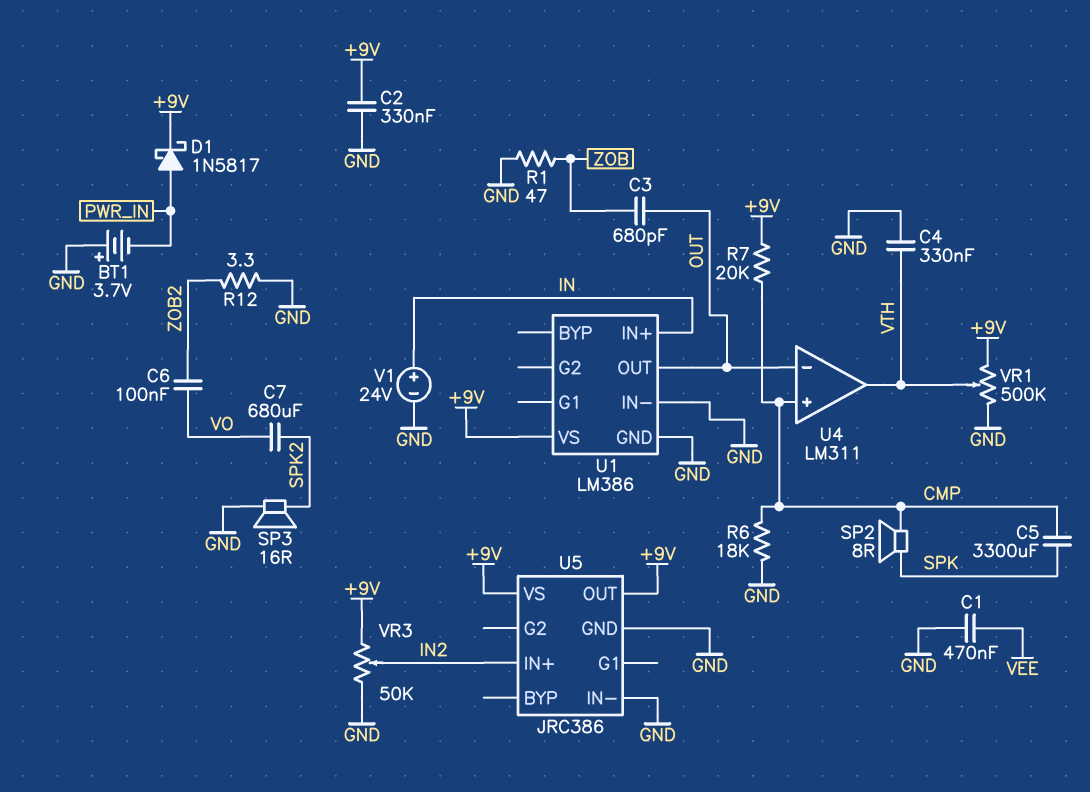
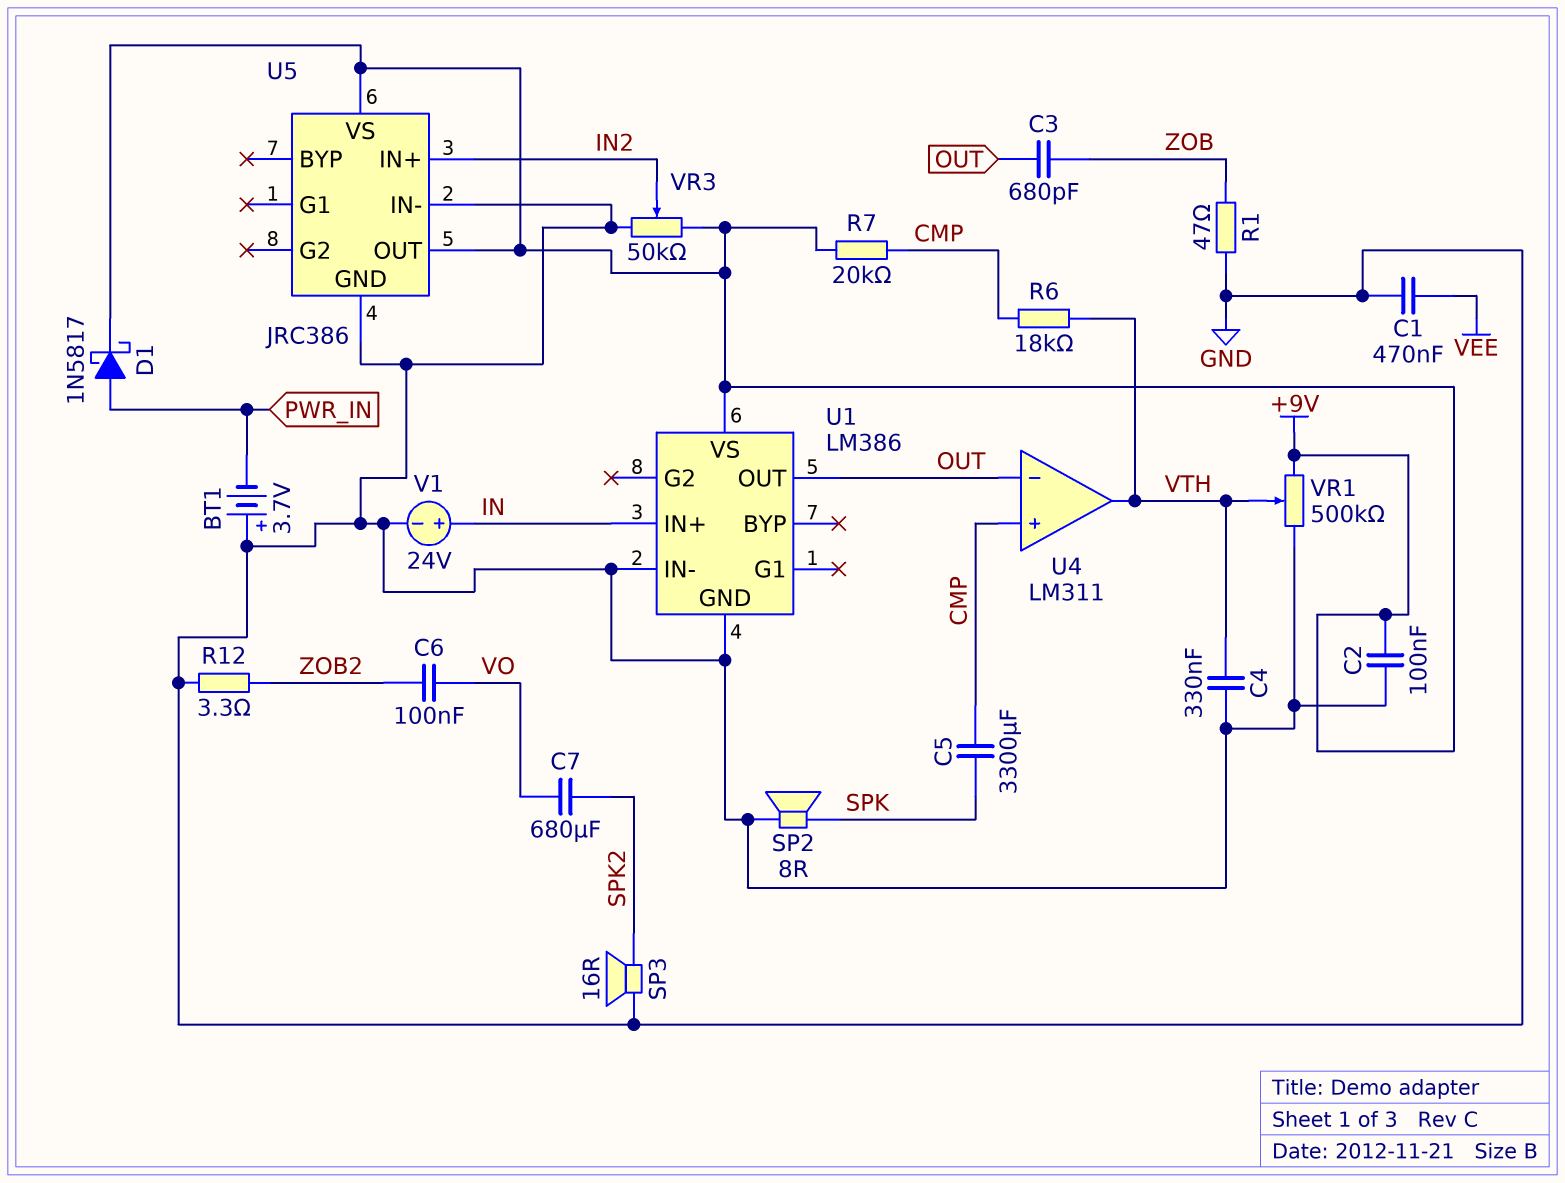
C2: 330nF (+9V, GND) -> 100nF (+9V, GND)
R6: 18k (CMP, GND) -> 18k (CMP, VTH)
SP2: speaker 8R (CMP, SPK) -> speaker 8R (GND, SPK)

